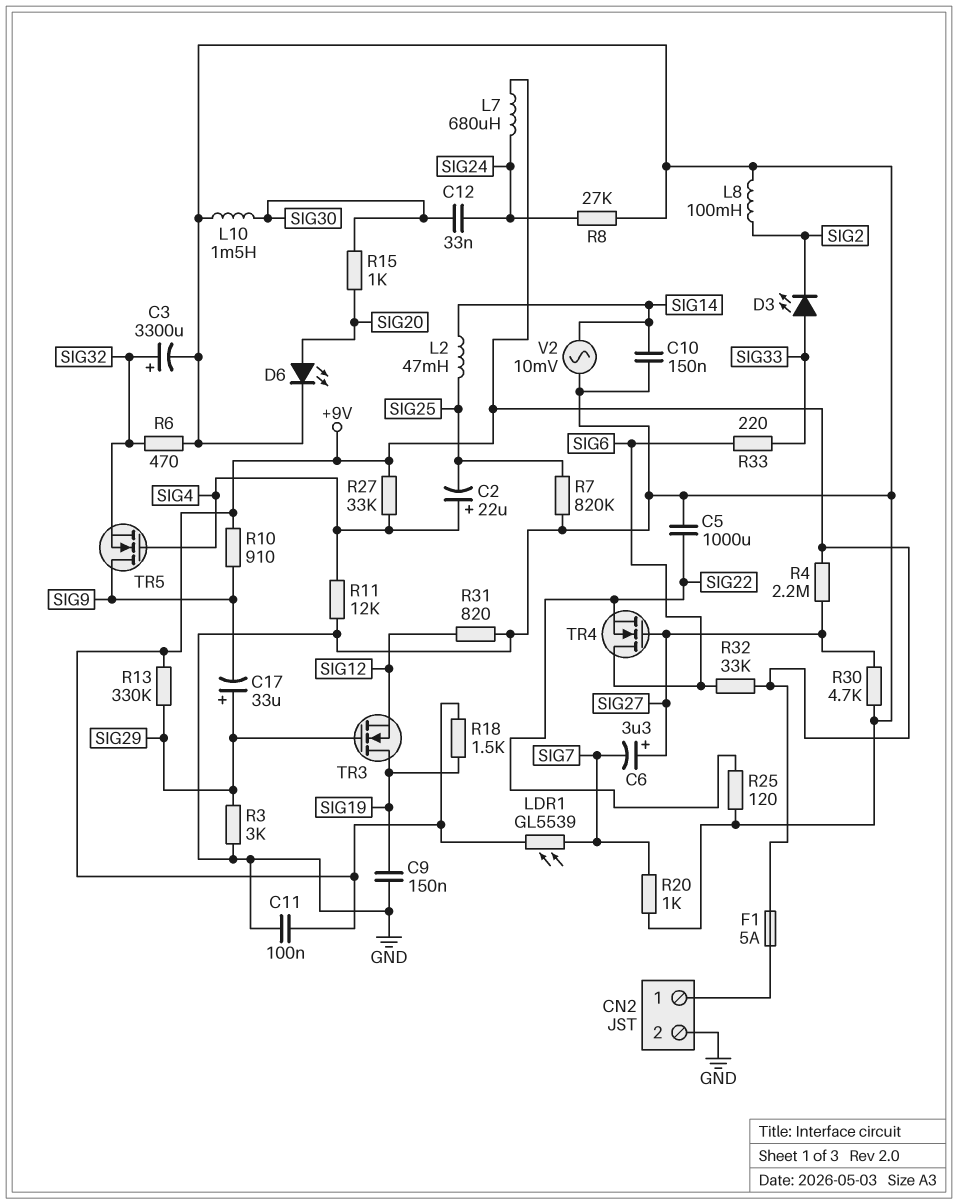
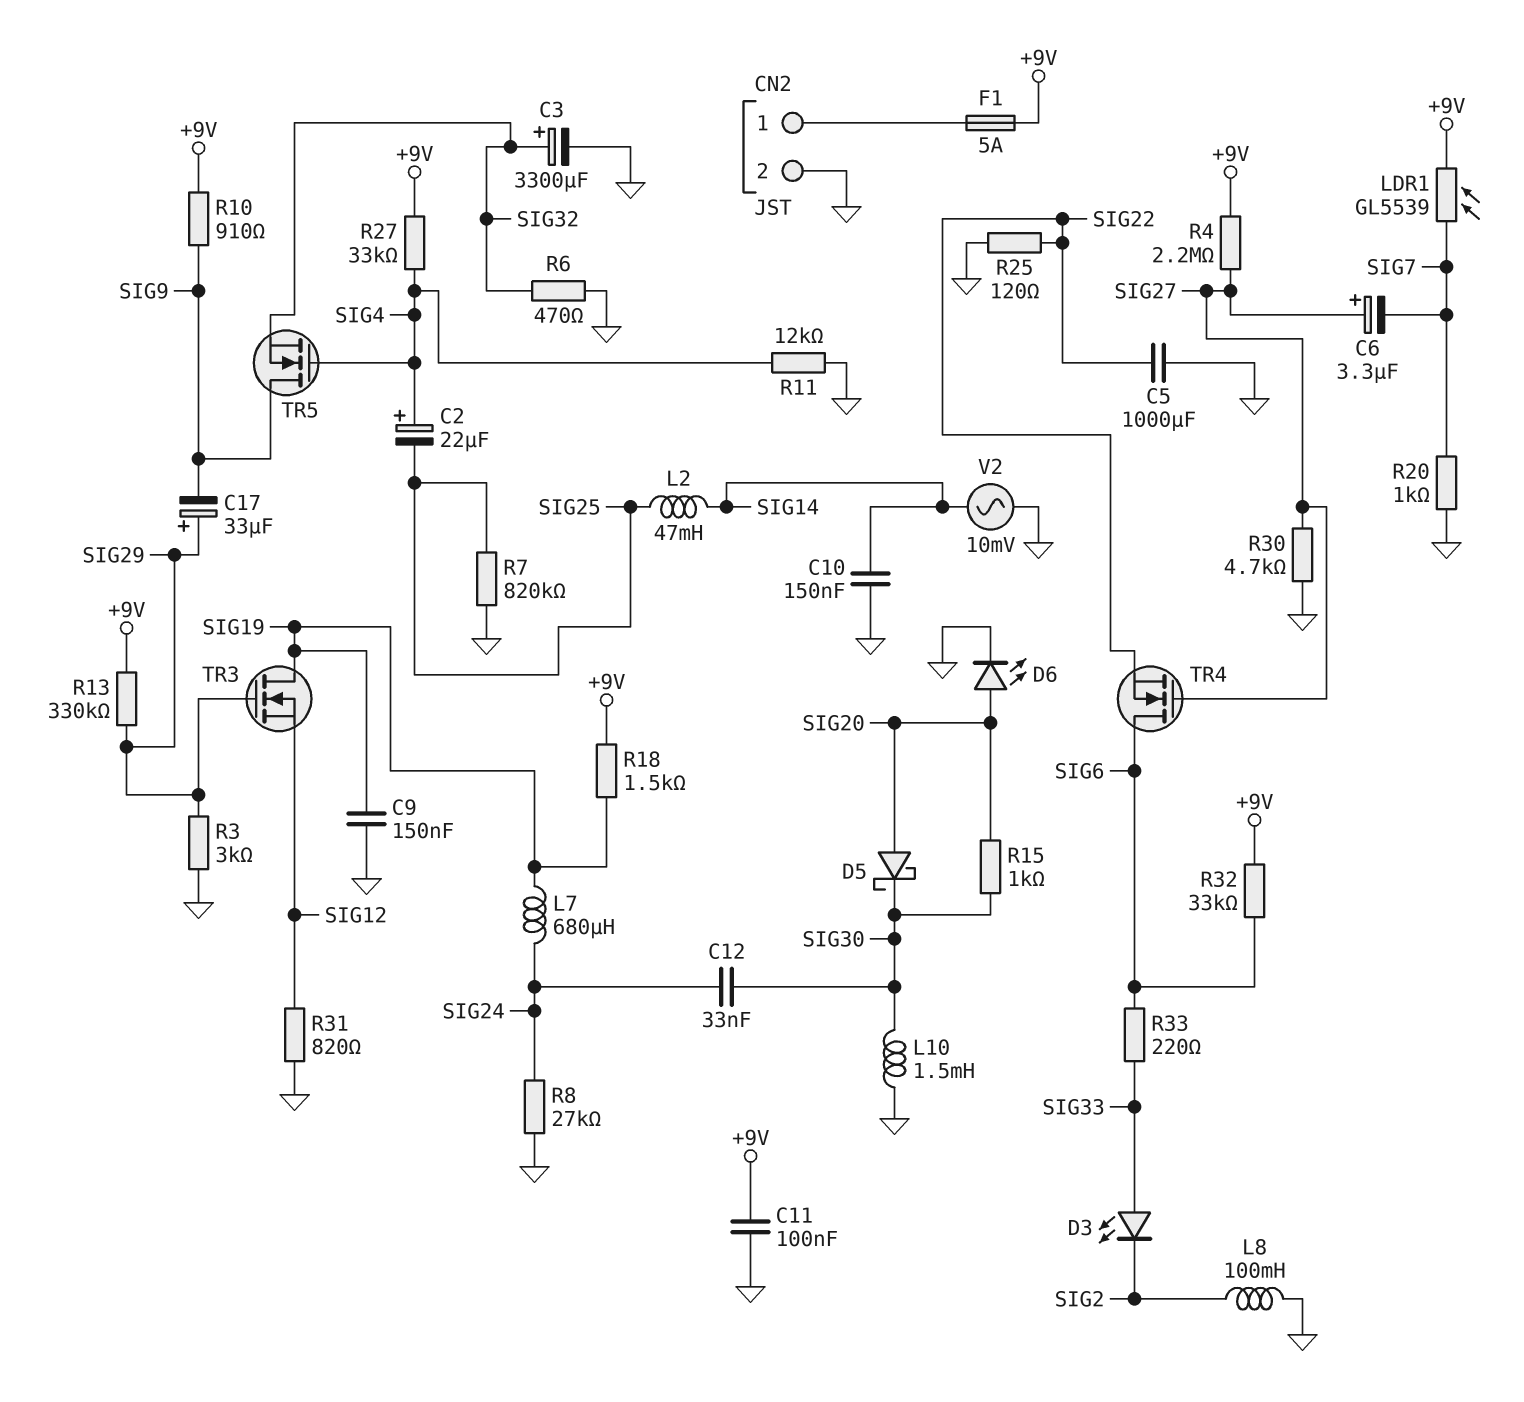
D5: none -> schottky (A SIG20, K SIG30)
L7: 680uH (+9V, SIG24) -> 680uH (SIG19, SIG24)

